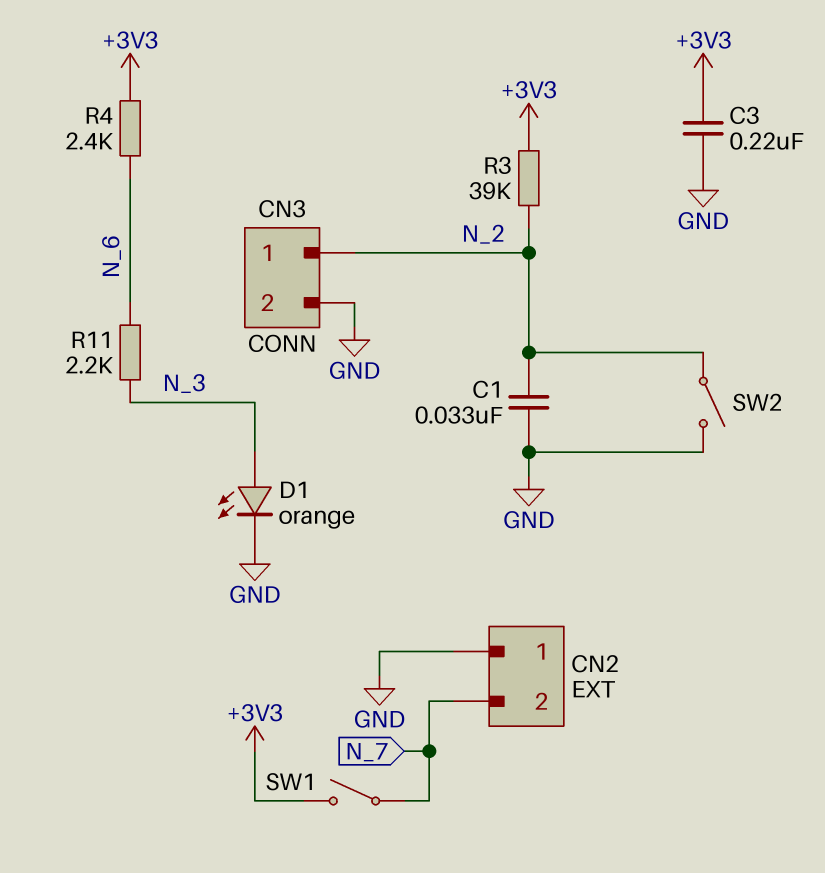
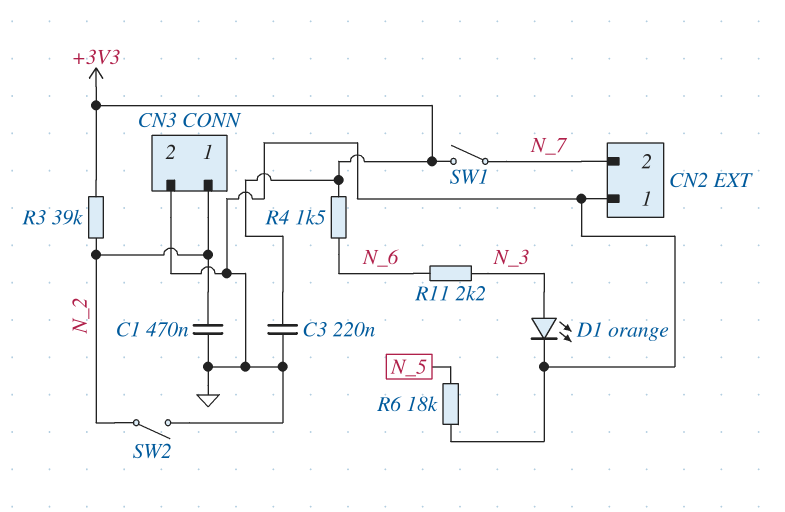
C1: 33nF (GND, N_2) -> 470nF (GND, N_2)
R4: 2.4k (+3V3, N_6) -> 1.5k (+3V3, N_6)
R6: none -> 18k (GND, N_5)

